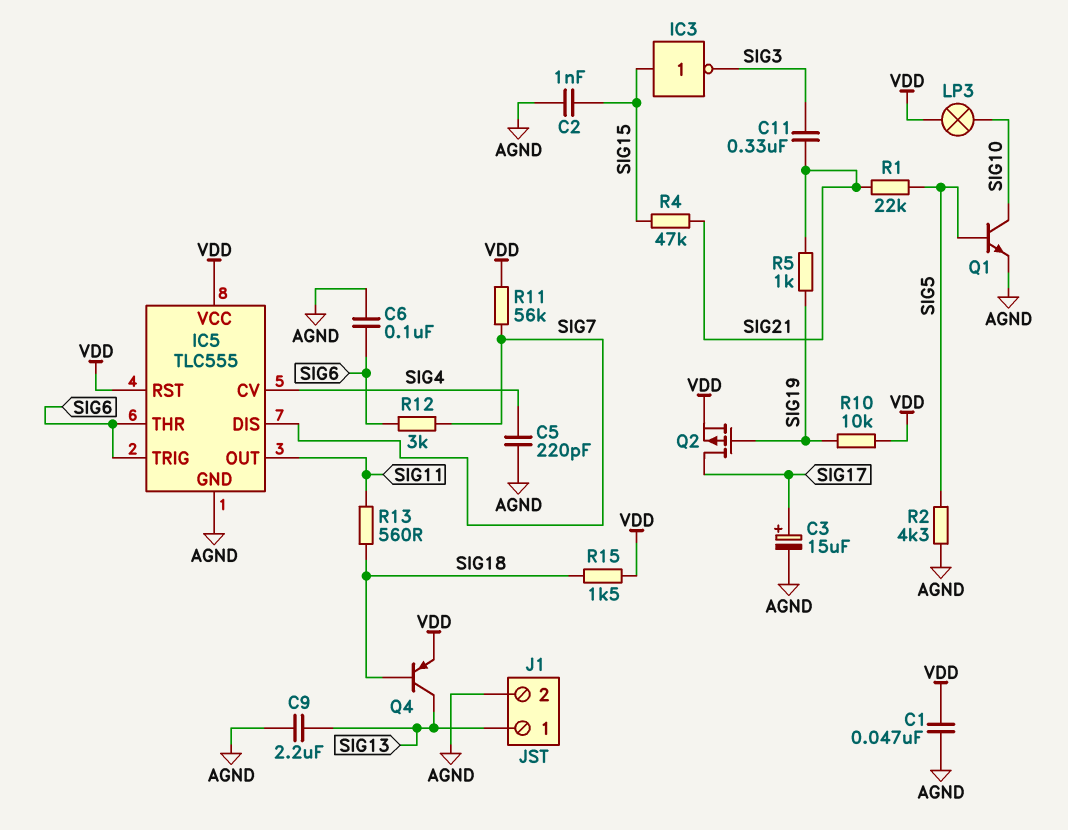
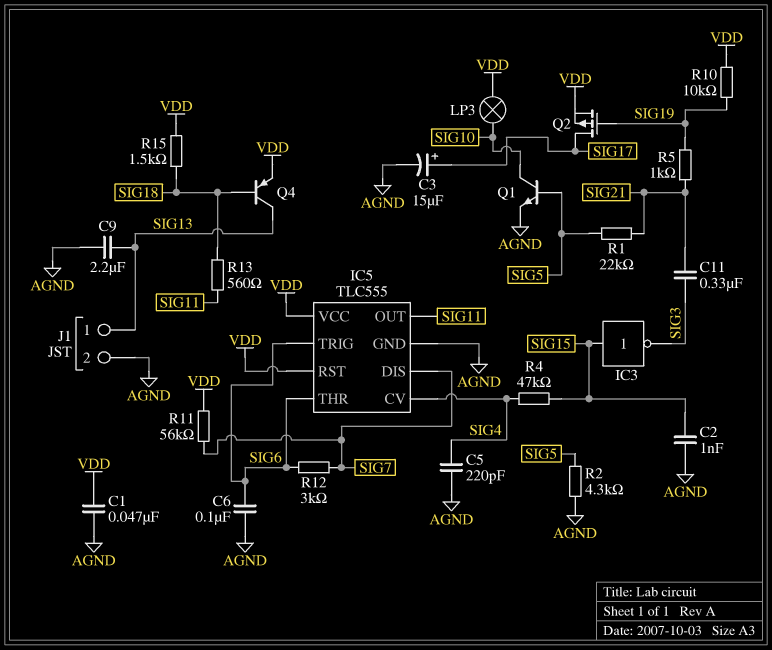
R4: 47k (SIG15, SIG21) -> 47k (SIG4, SIG15)

